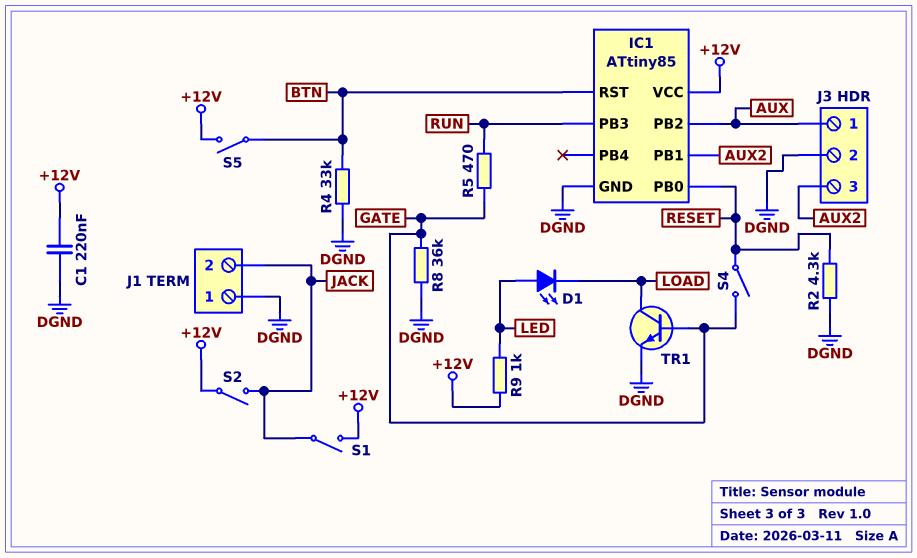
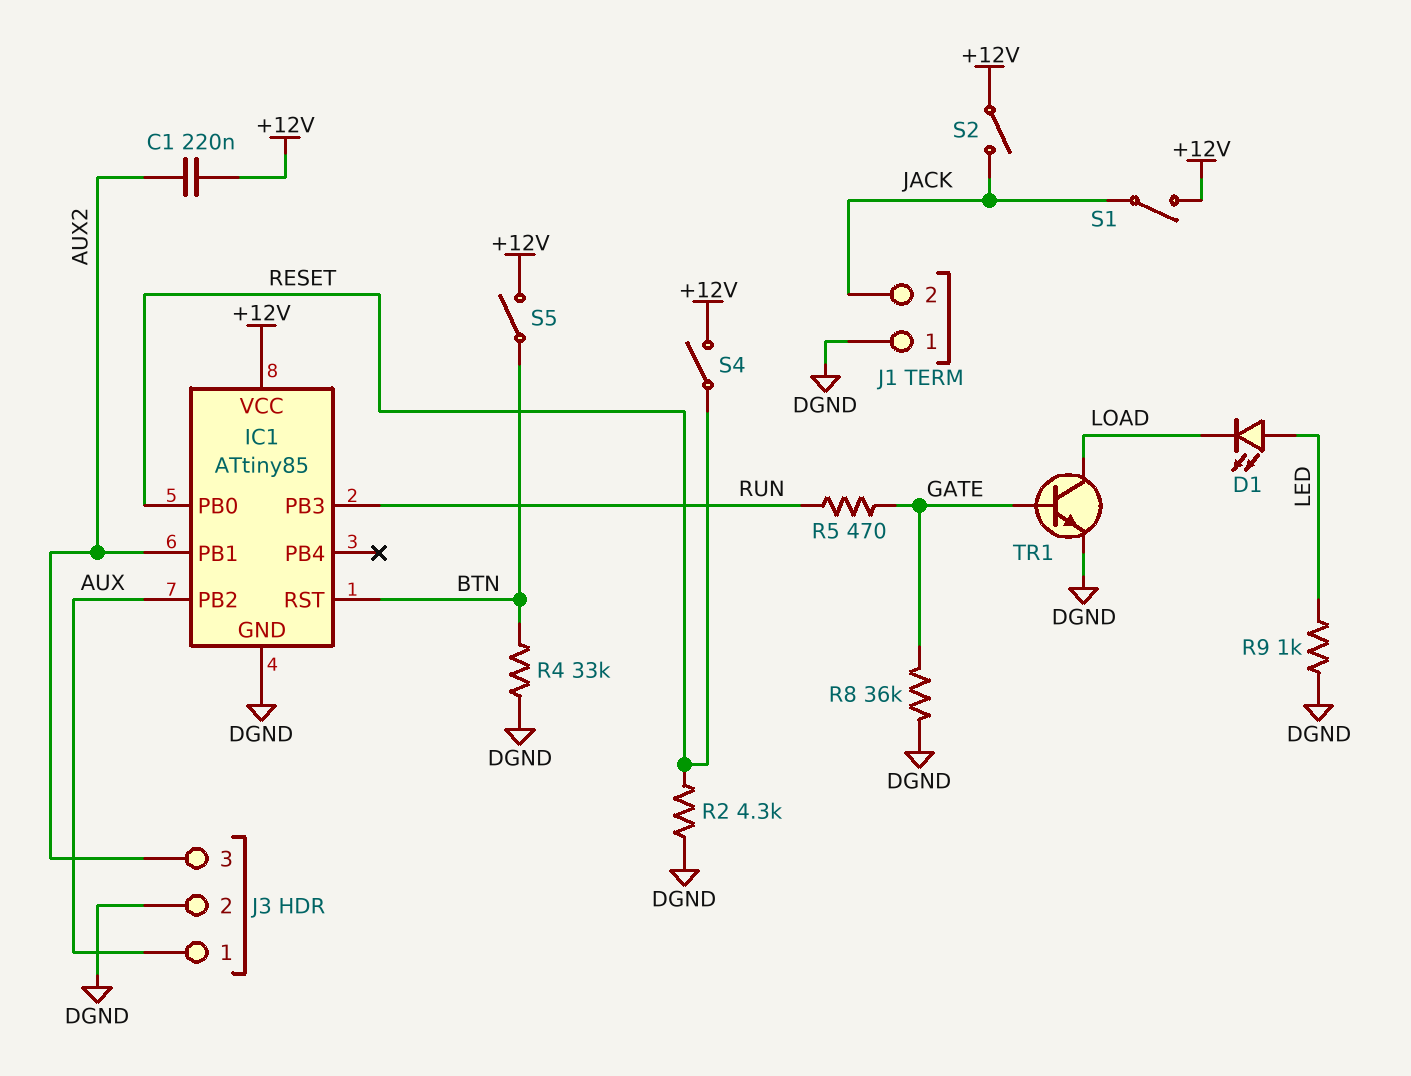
C1: 220nF (+12V, DGND) -> 220nF (+12V, AUX2)
R9: 1k (+12V, LED) -> 1k (DGND, LED)
S4: switch (GATE, RESET) -> switch (+12V, RESET)

